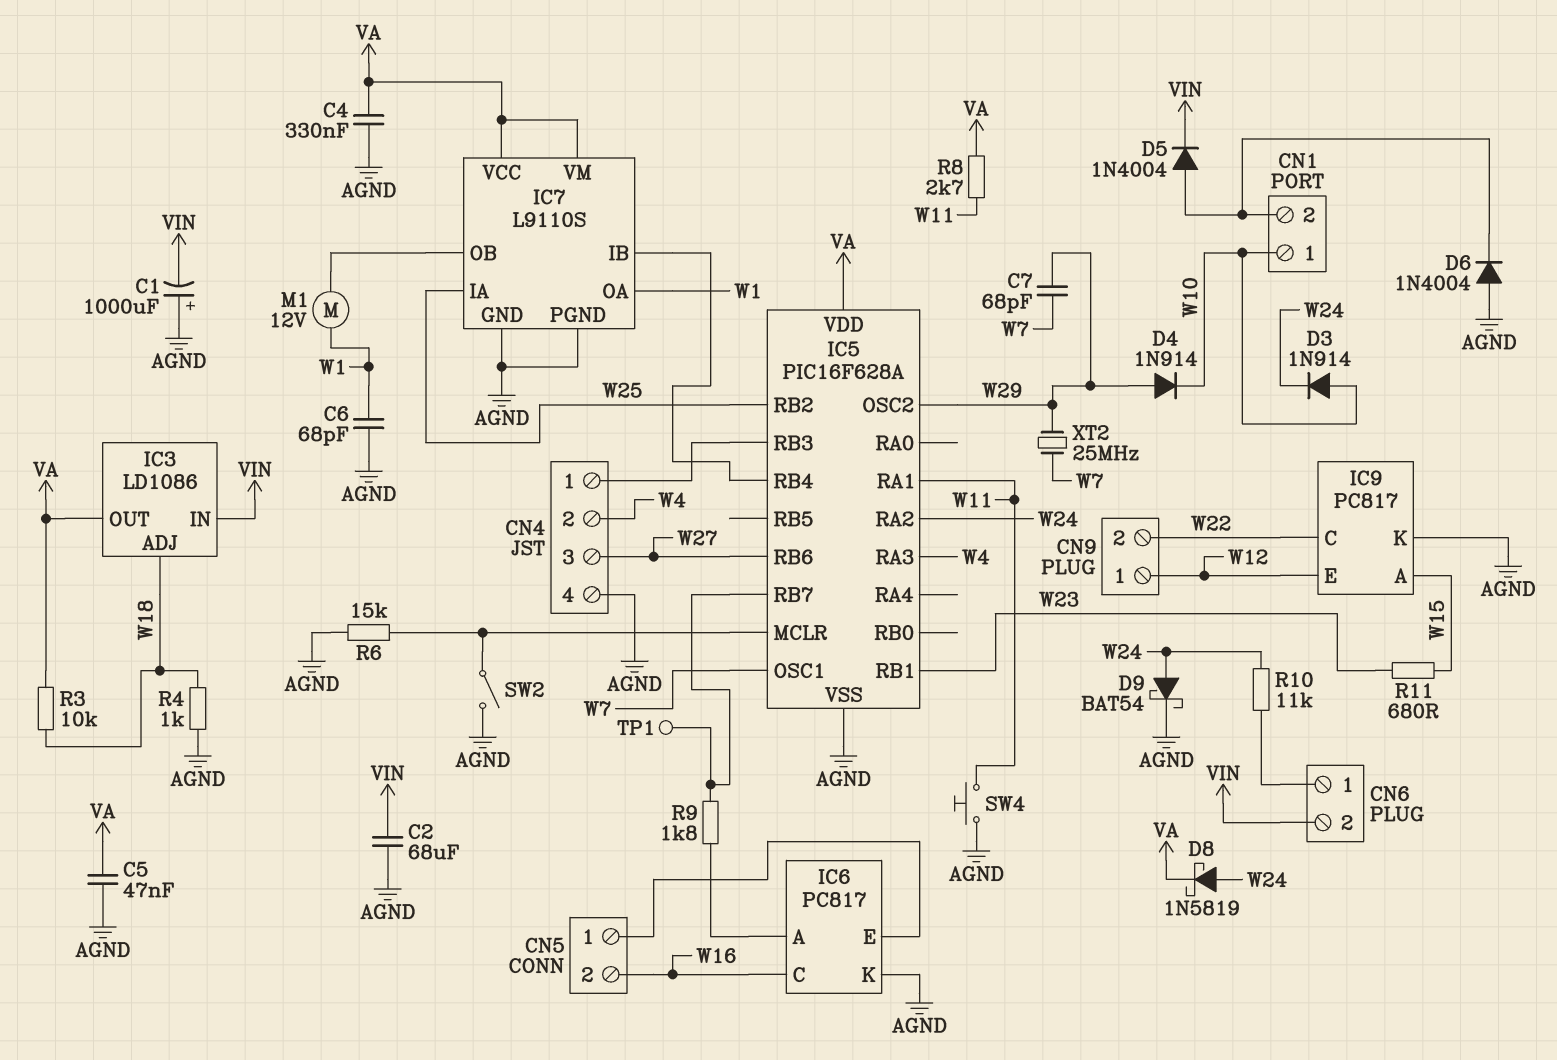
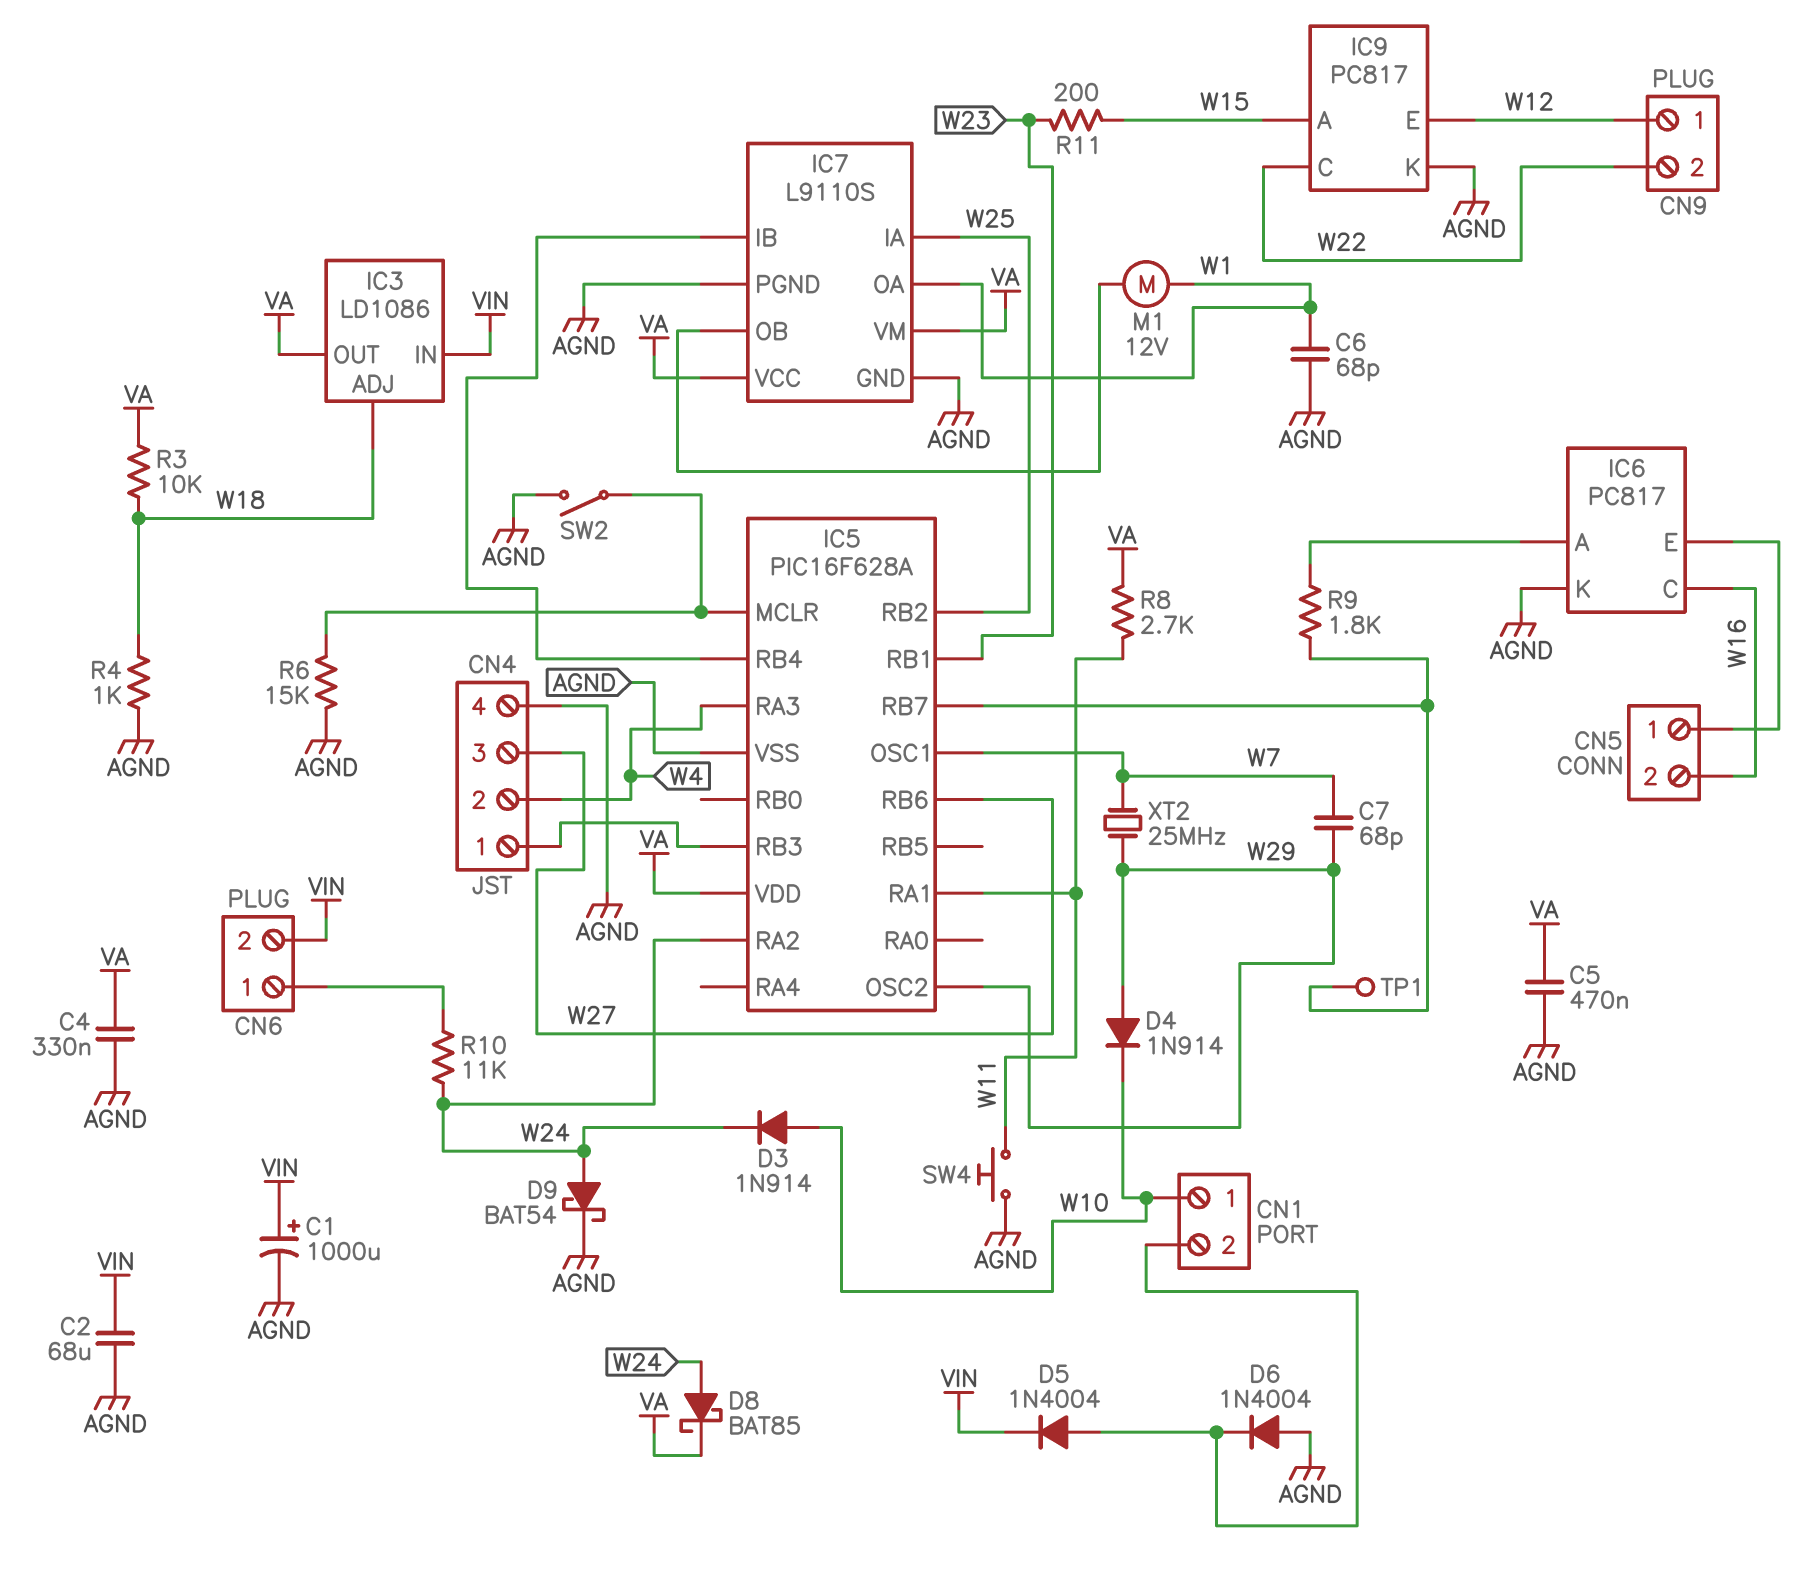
C1: 1000uF (plus AGND, minus VIN) -> 1000uF (plus VIN, minus AGND)
C5: 47nF (AGND, VA) -> 470nF (AGND, VA)
D8: schottky 1N5819 (A W24, K VA) -> schottky BAT85 (A W24, K VA)
R11: 680 (W15, W23) -> 200 (W15, W23)

